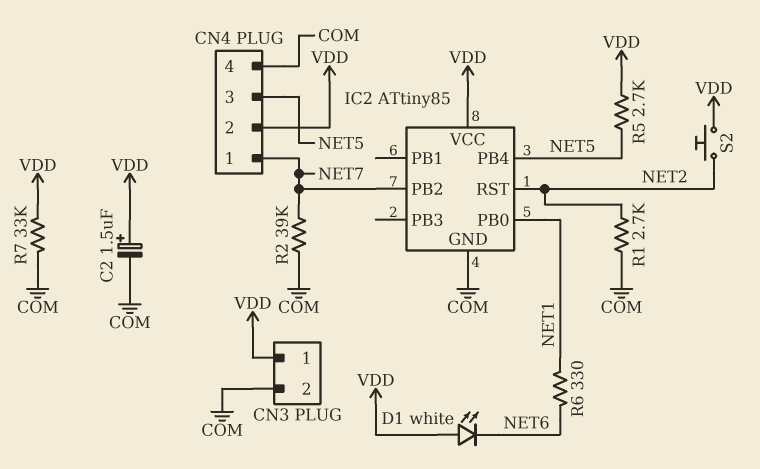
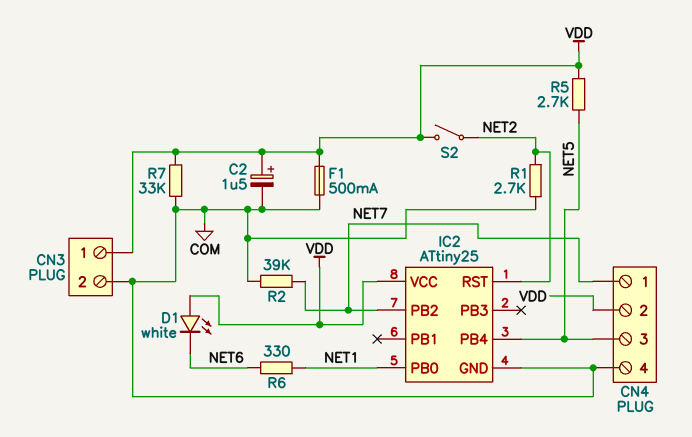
F1: none -> 500mA (COM, VDD)
IC2: ATtiny85 -> ATtiny25
S2: button (NET2, VDD) -> switch (NET2, VDD)

